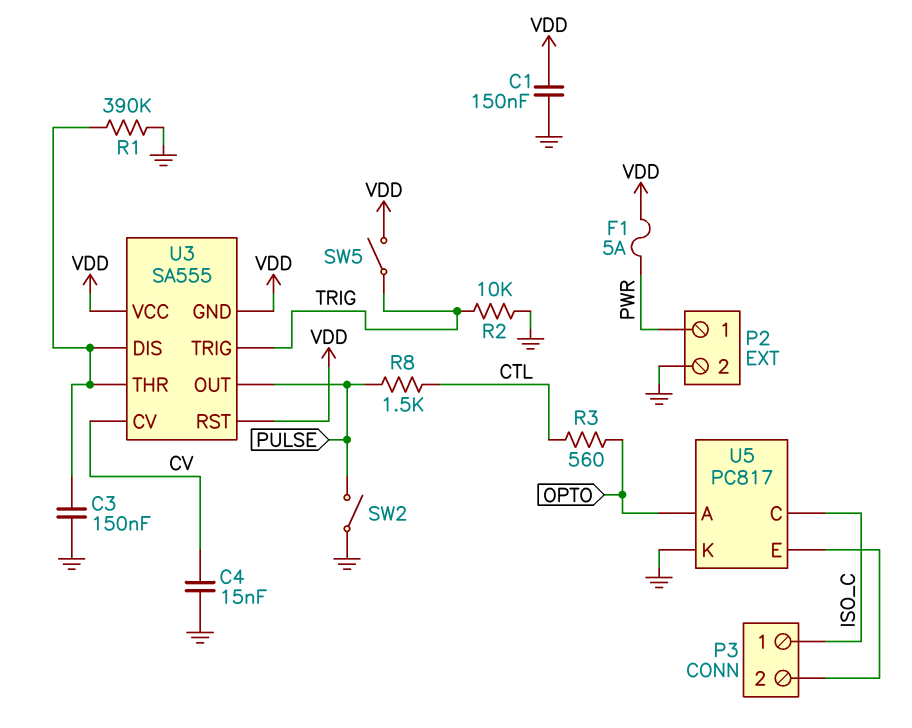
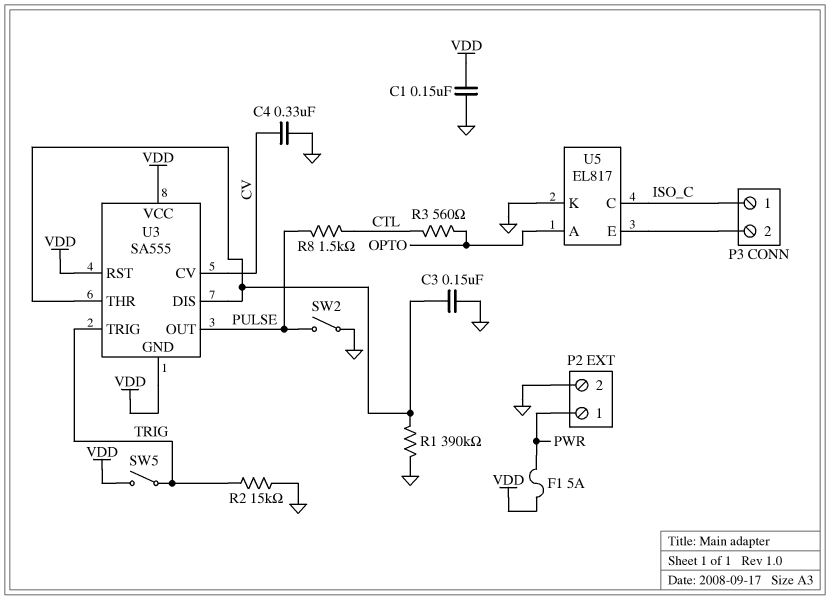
C4: 15nF (CV, GND) -> 330nF (CV, GND)
R2: 10k (GND, TRIG) -> 15k (GND, TRIG)
U5: PC817 -> EL817

